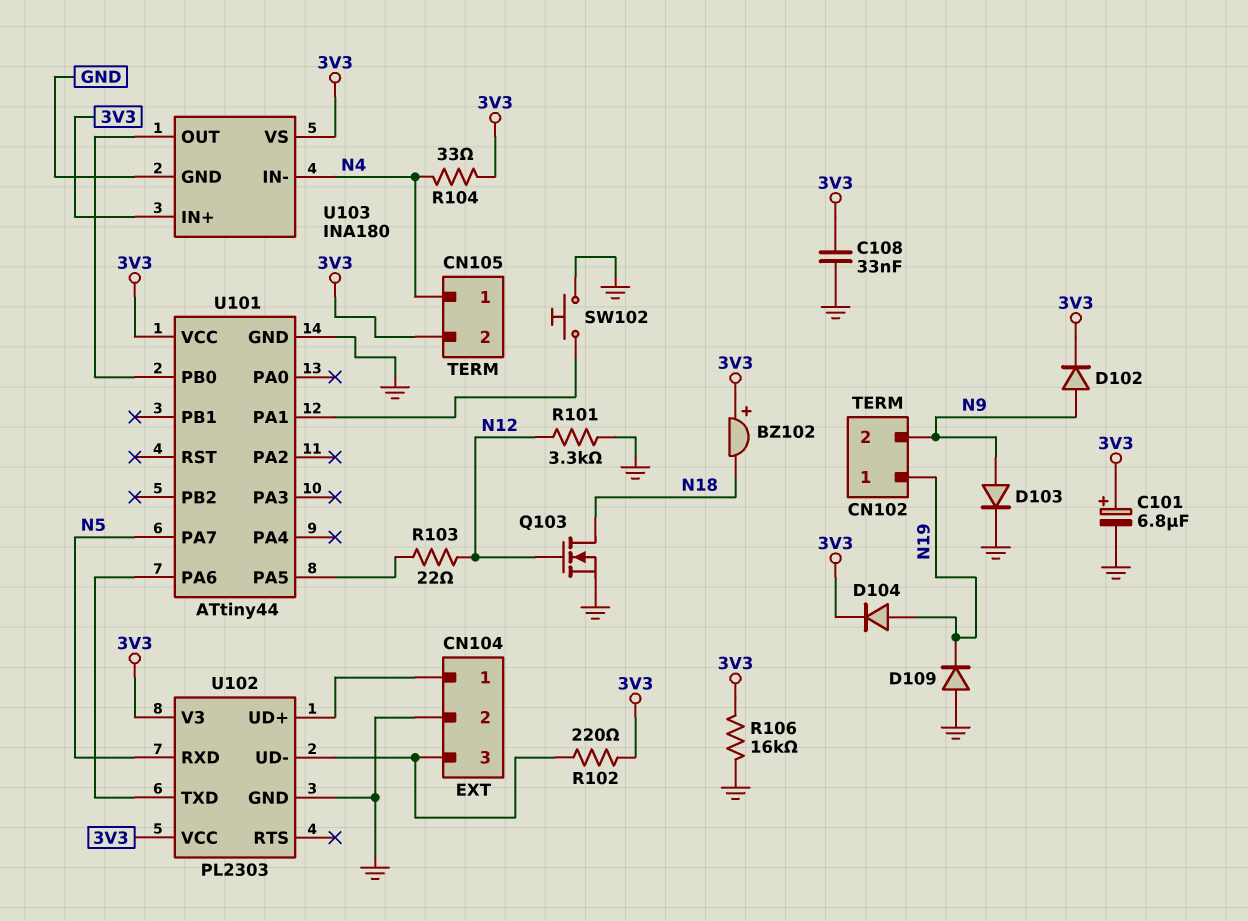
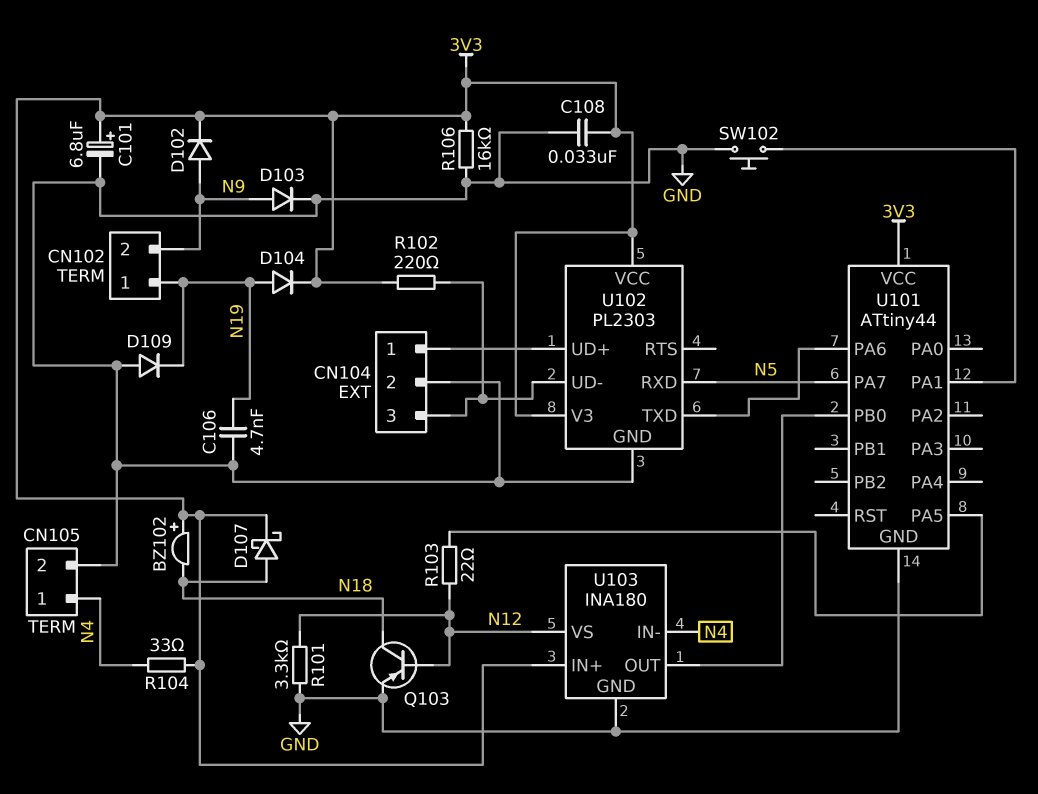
C106: none -> 4.7nF (GND, N19)
CN105 pin 2: 3V3 -> GND
D107: none -> schottky (A N18, K 3V3)
Q103: NMOS (G N12, D N18, S GND) -> PNP (B N12, C N18, E GND)
U103 pin VS: 3V3 -> N12

